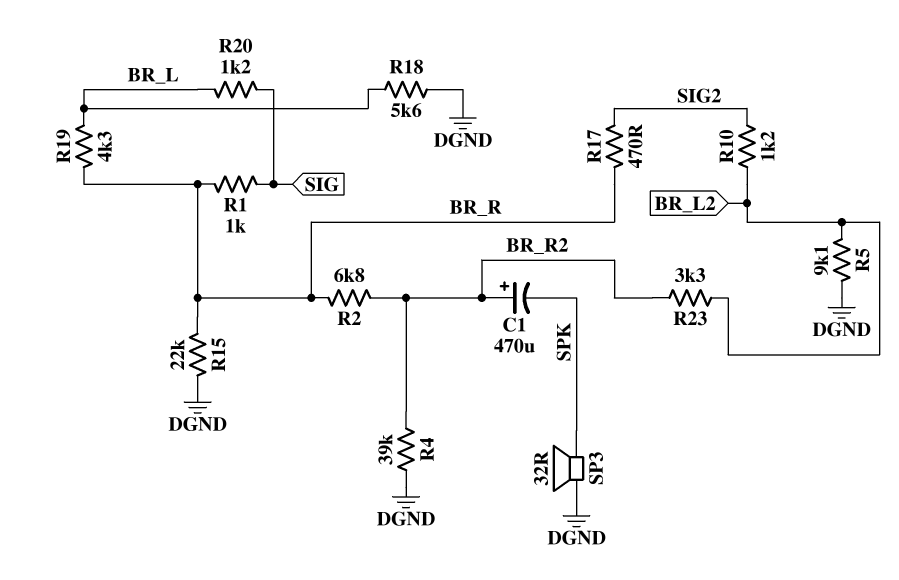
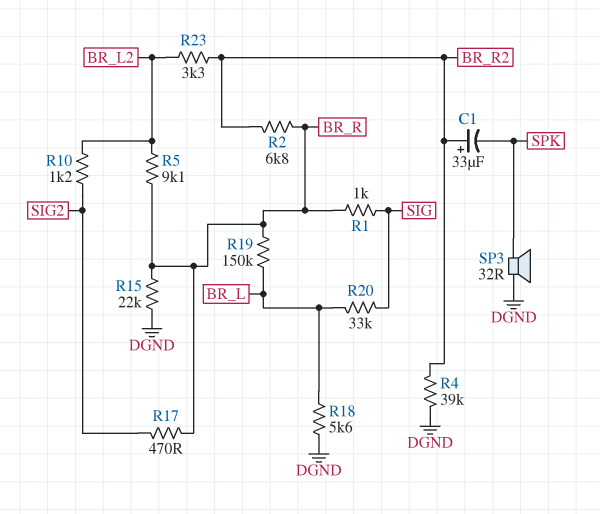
C1: 470uF (plus BR_R2, minus SPK) -> 33uF (plus BR_R2, minus SPK)
R5: 9.1k (BR_L2, DGND) -> 9.1k (BR_L2, BR_R)
R19: 4.3k (BR_L, BR_R) -> 150k (BR_L, BR_R)
R20: 1.2k (BR_L, SIG) -> 33k (BR_L, SIG)

